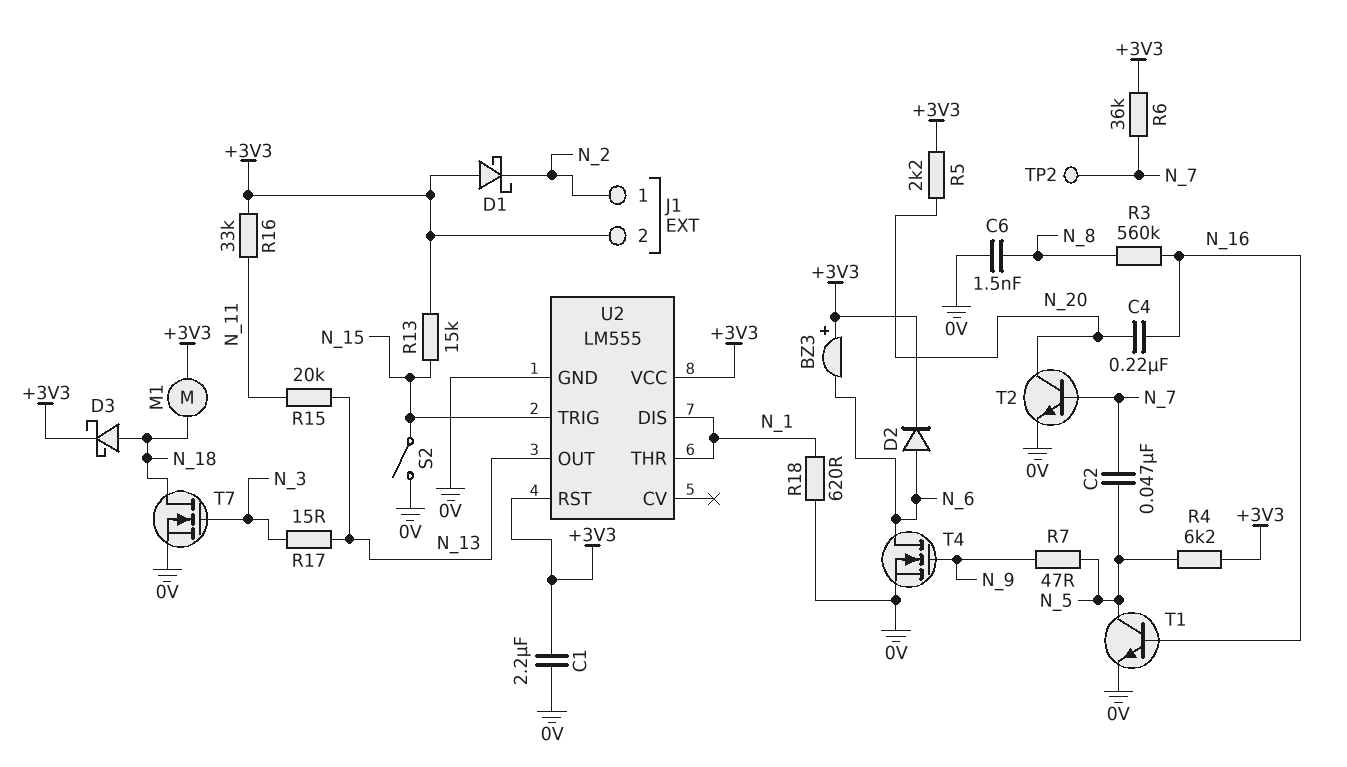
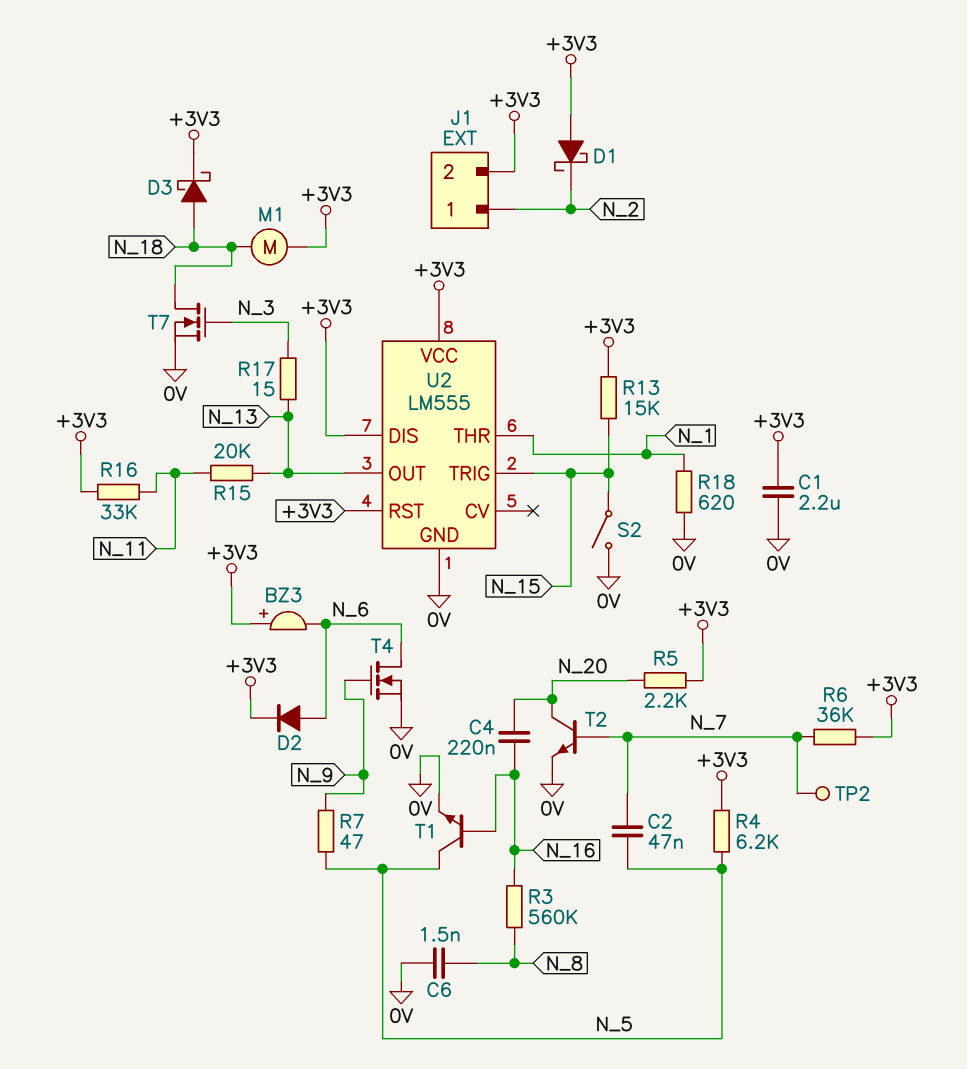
U2 pin DIS: N_1 -> +3V3

